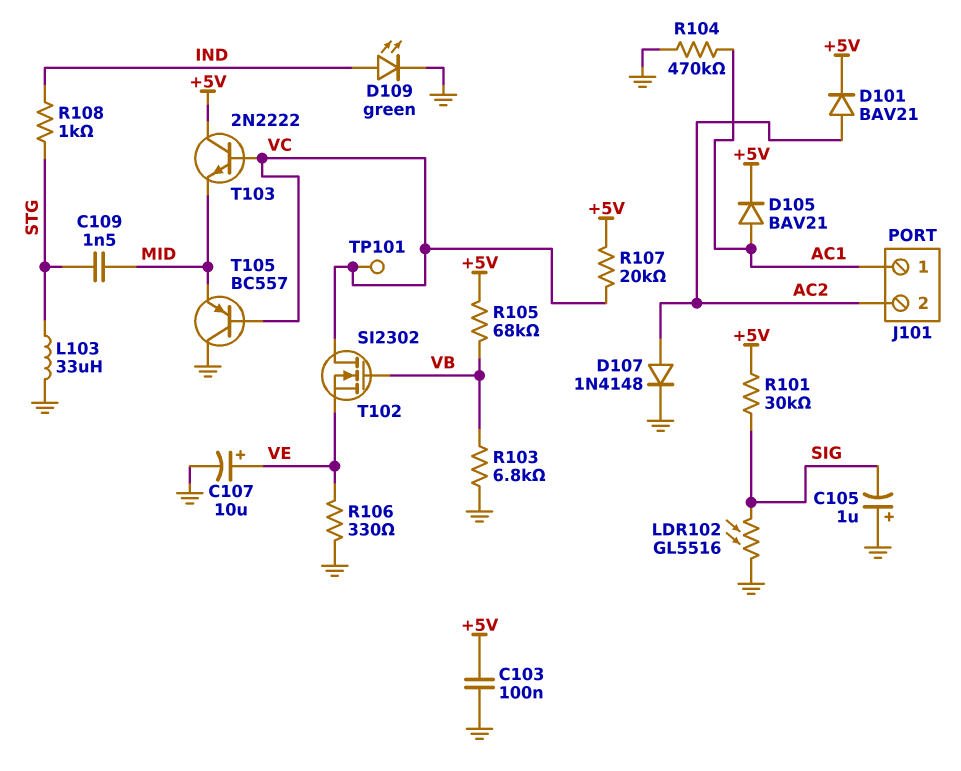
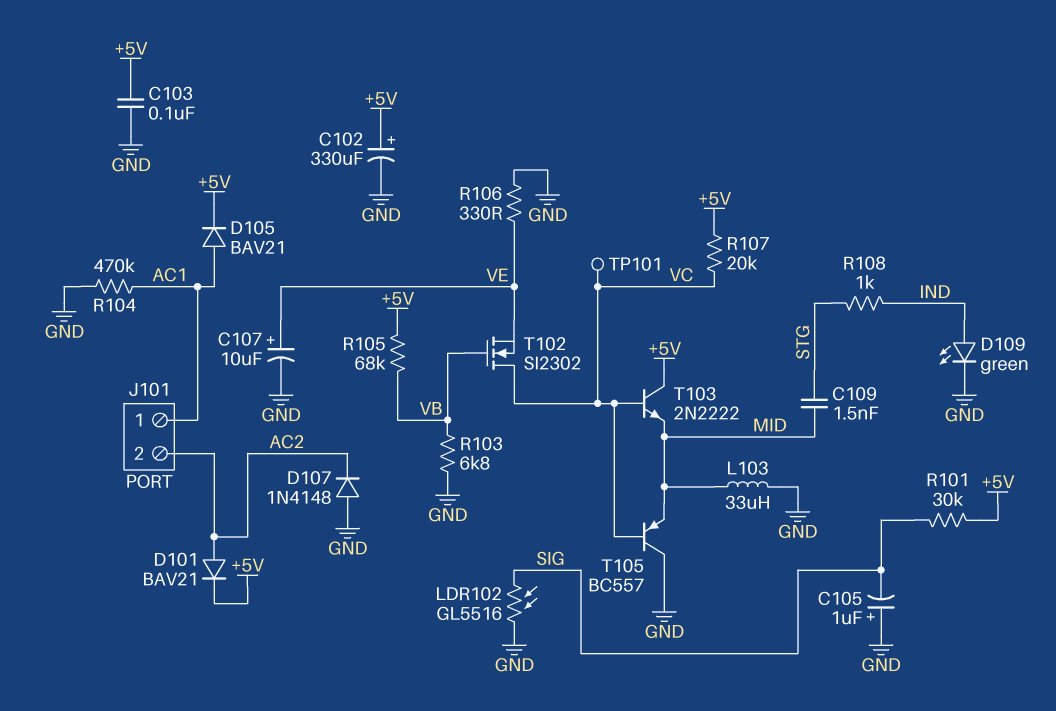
C102: none -> 330uF (plus +5V, minus GND)
D107: diode 1N4148 (A AC2, K GND) -> diode 1N4148 (A GND, K AC2)
L103: 33uH (GND, STG) -> 33uH (GND, MID)

